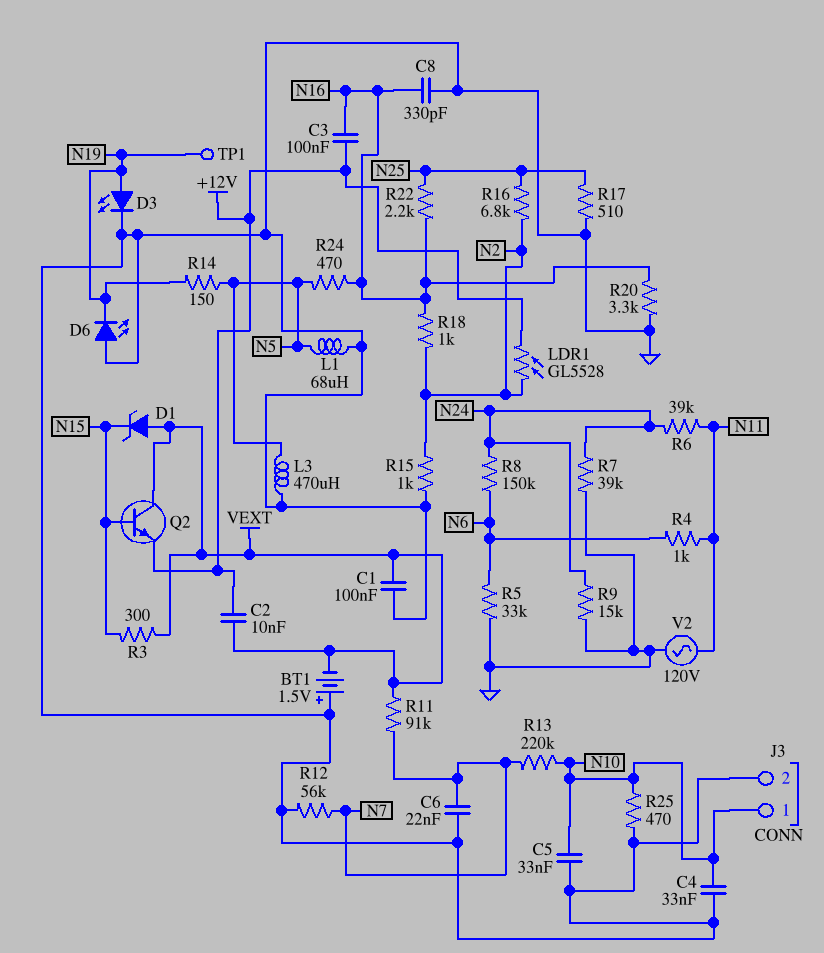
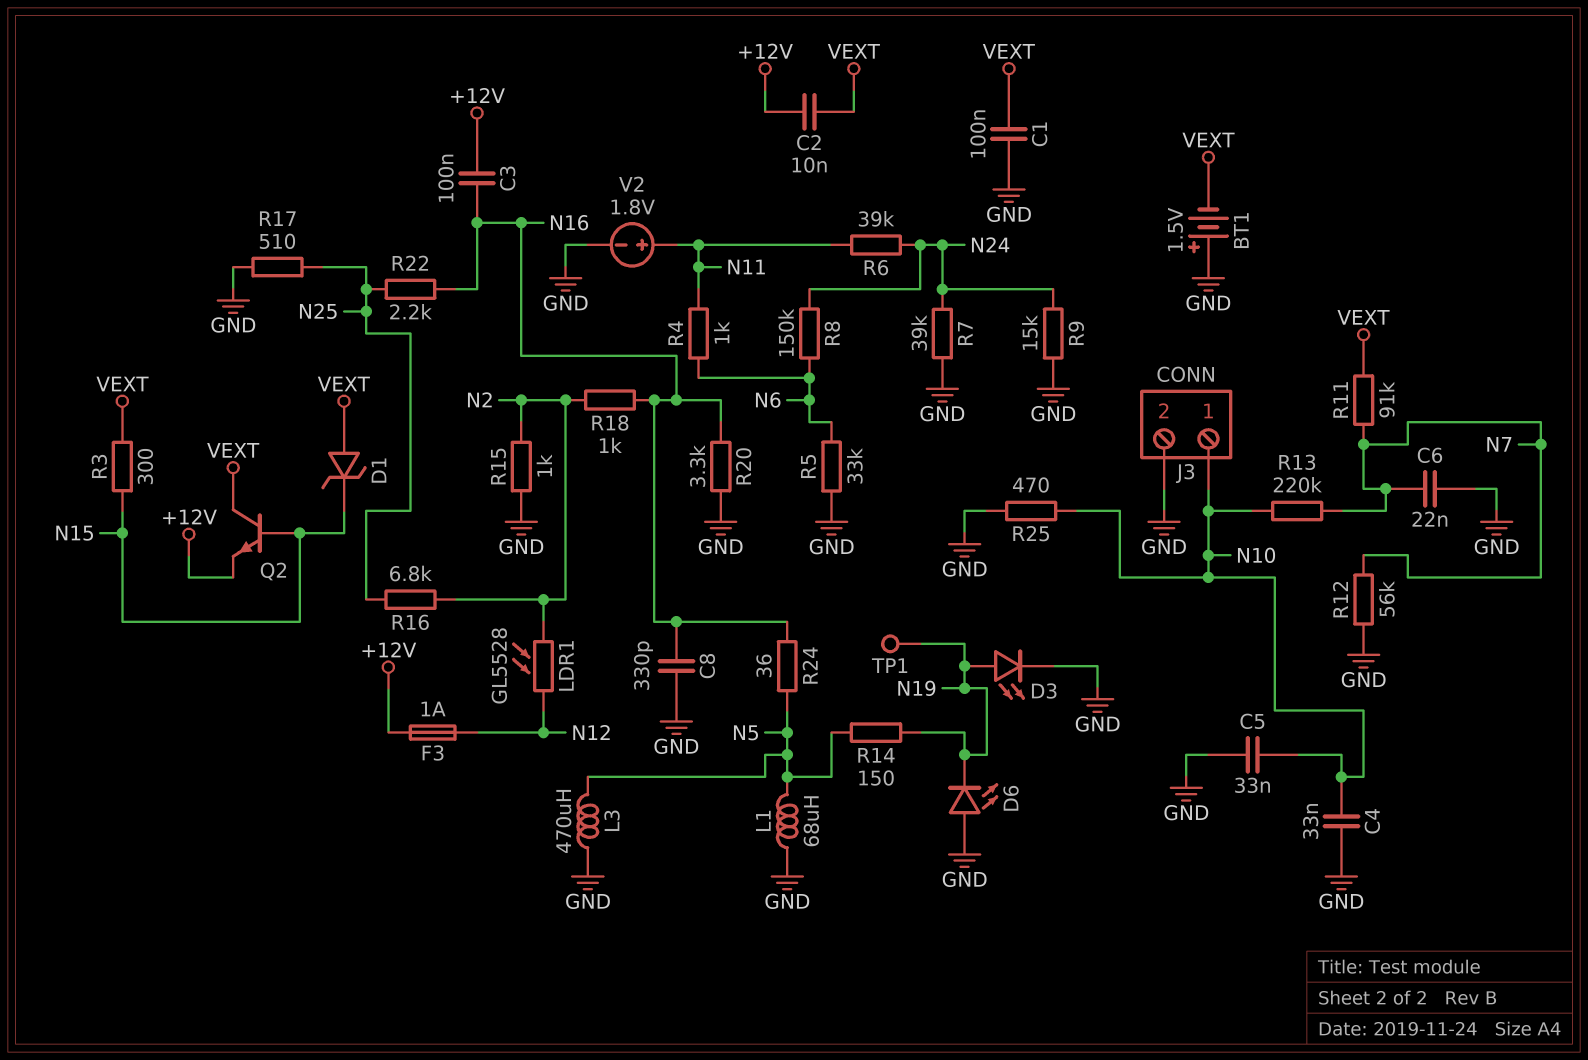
F3: none -> 1A (+12V, N12)
LDR1: GL5528 (+12V, N2) -> GL5528 (N2, N12)
R24: 470 (N5, N16) -> 36 (N5, N16)
V2: AC 120V (GND, N11) -> 1.8V (plus N11, minus GND)

